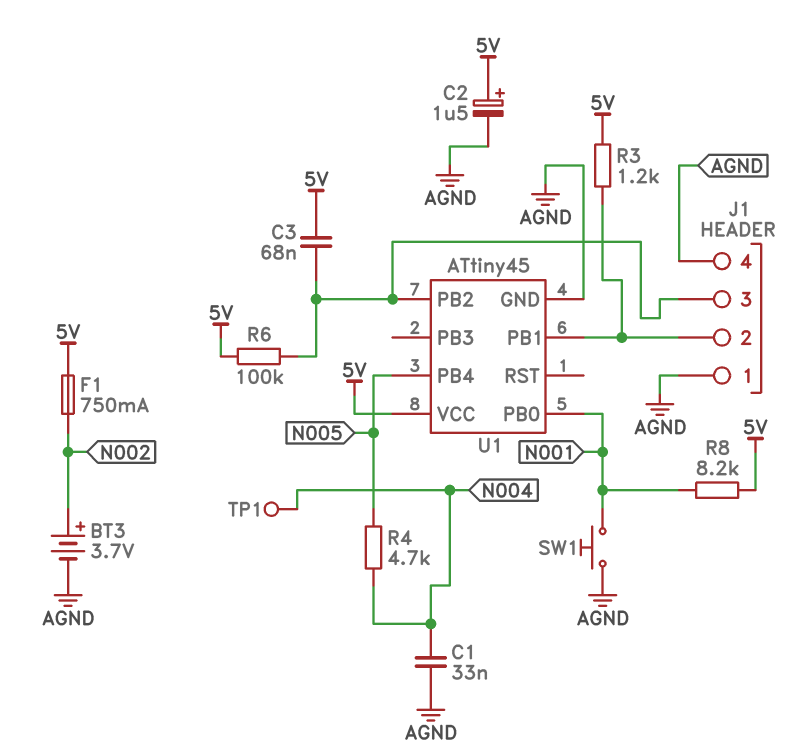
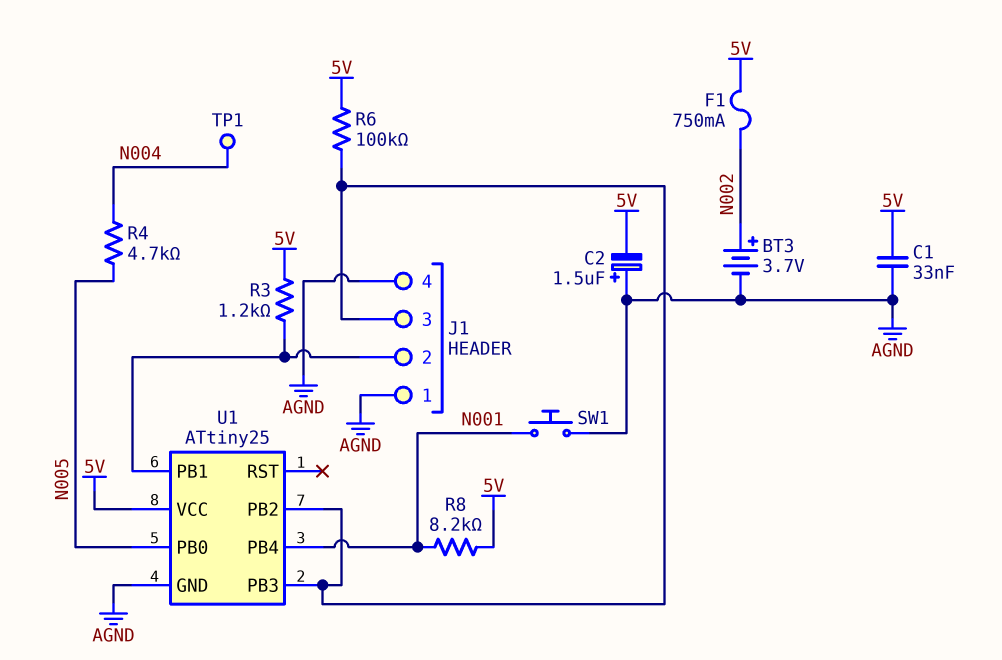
C1: 33nF (AGND, N004) -> 33nF (5V, AGND)
C2: 1.5uF (plus 5V, minus AGND) -> 1.5uF (plus AGND, minus 5V)
C3: 68nF (5V, J1/3) -> none
U1: ATtiny45 -> ATtiny25
U1 pin PB0: N001 -> N005
U1 pin PB3: none -> J1/3
U1 pin PB4: N005 -> N001

